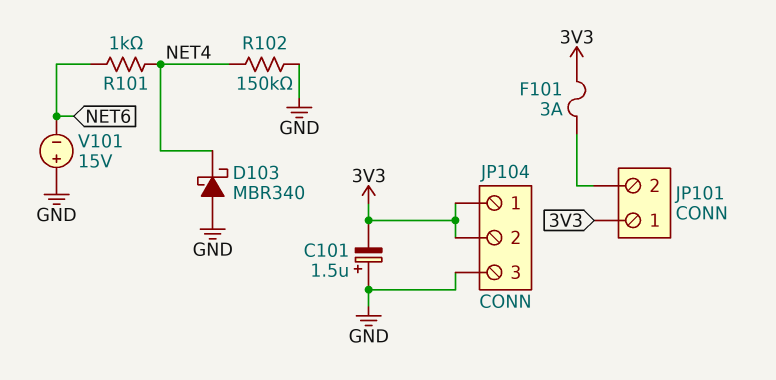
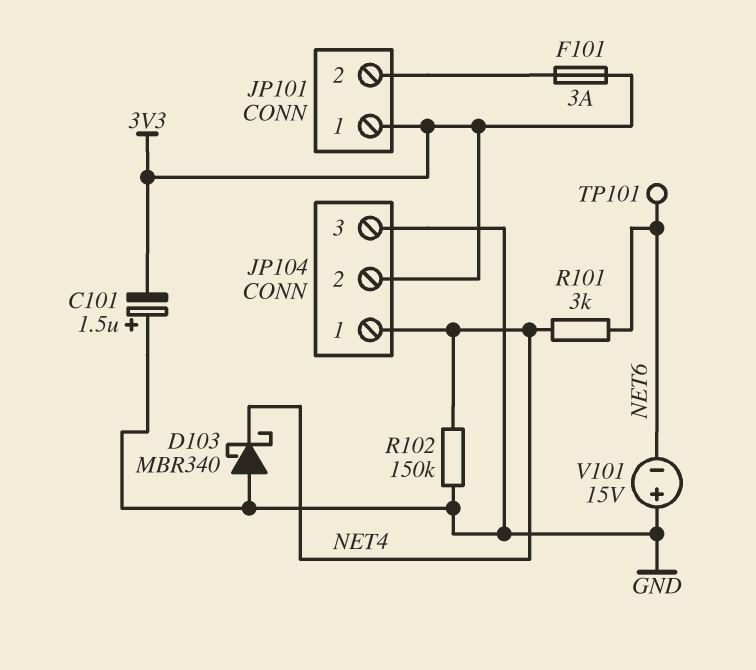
JP104 pin 1: 3V3 -> NET4
R101: 1k (NET4, NET6) -> 3k (NET4, NET6)
TP101: none -> test point (NET6)

